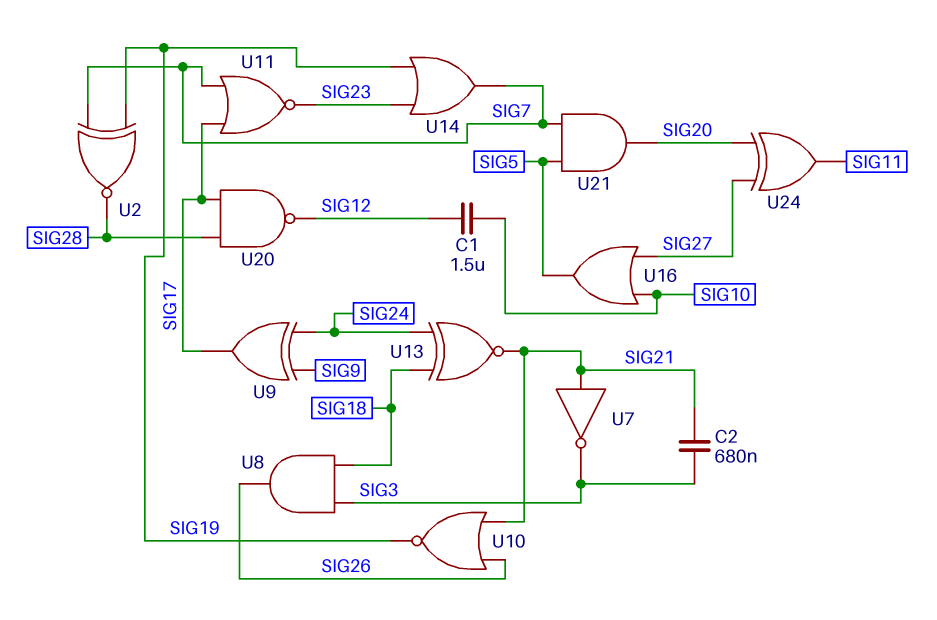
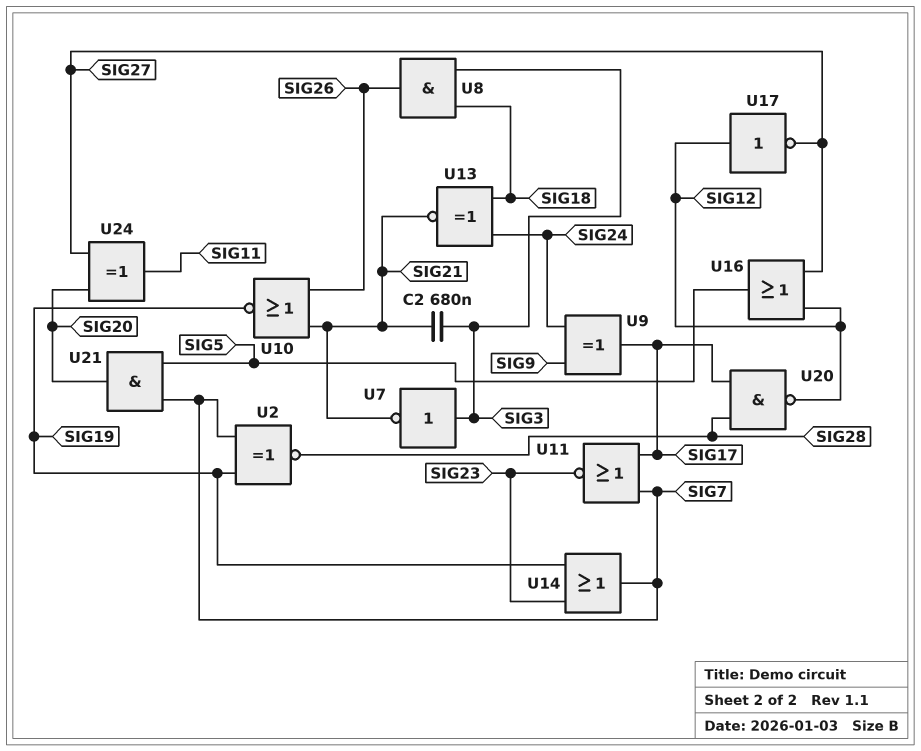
C1: 1.5uF (SIG10, SIG12) -> none
U7: NOT (in SIG21, out SIG3) -> NOT (in SIG3, out SIG21)
U16: OR (in SIG10, in SIG27, out SIG5) -> OR (in SIG12, in SIG27, out SIG5)
U17: none -> NOT (in SIG12, out SIG27)

